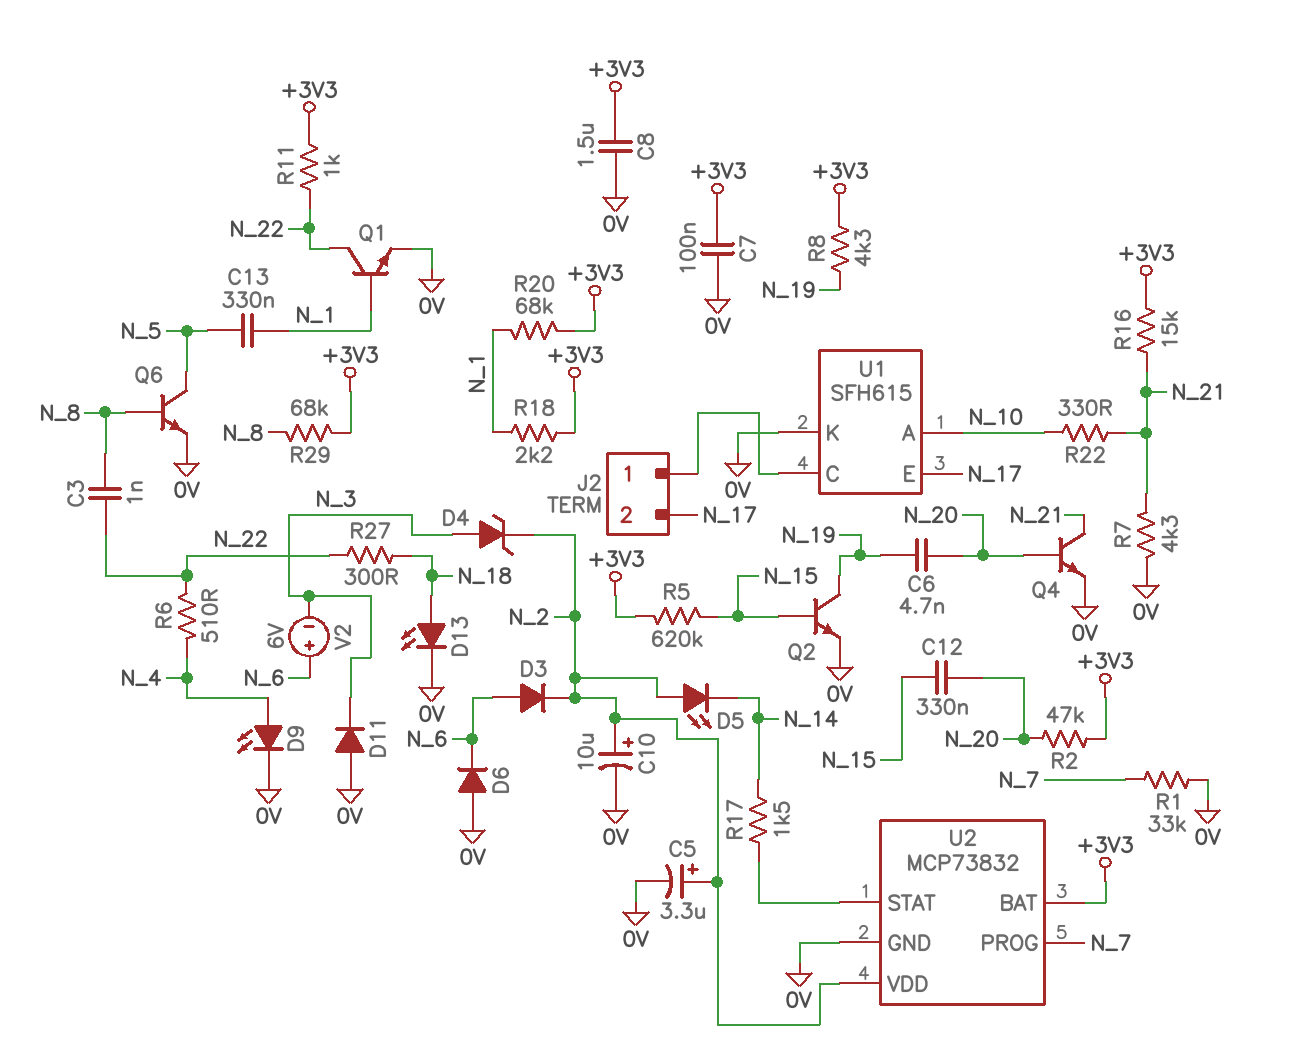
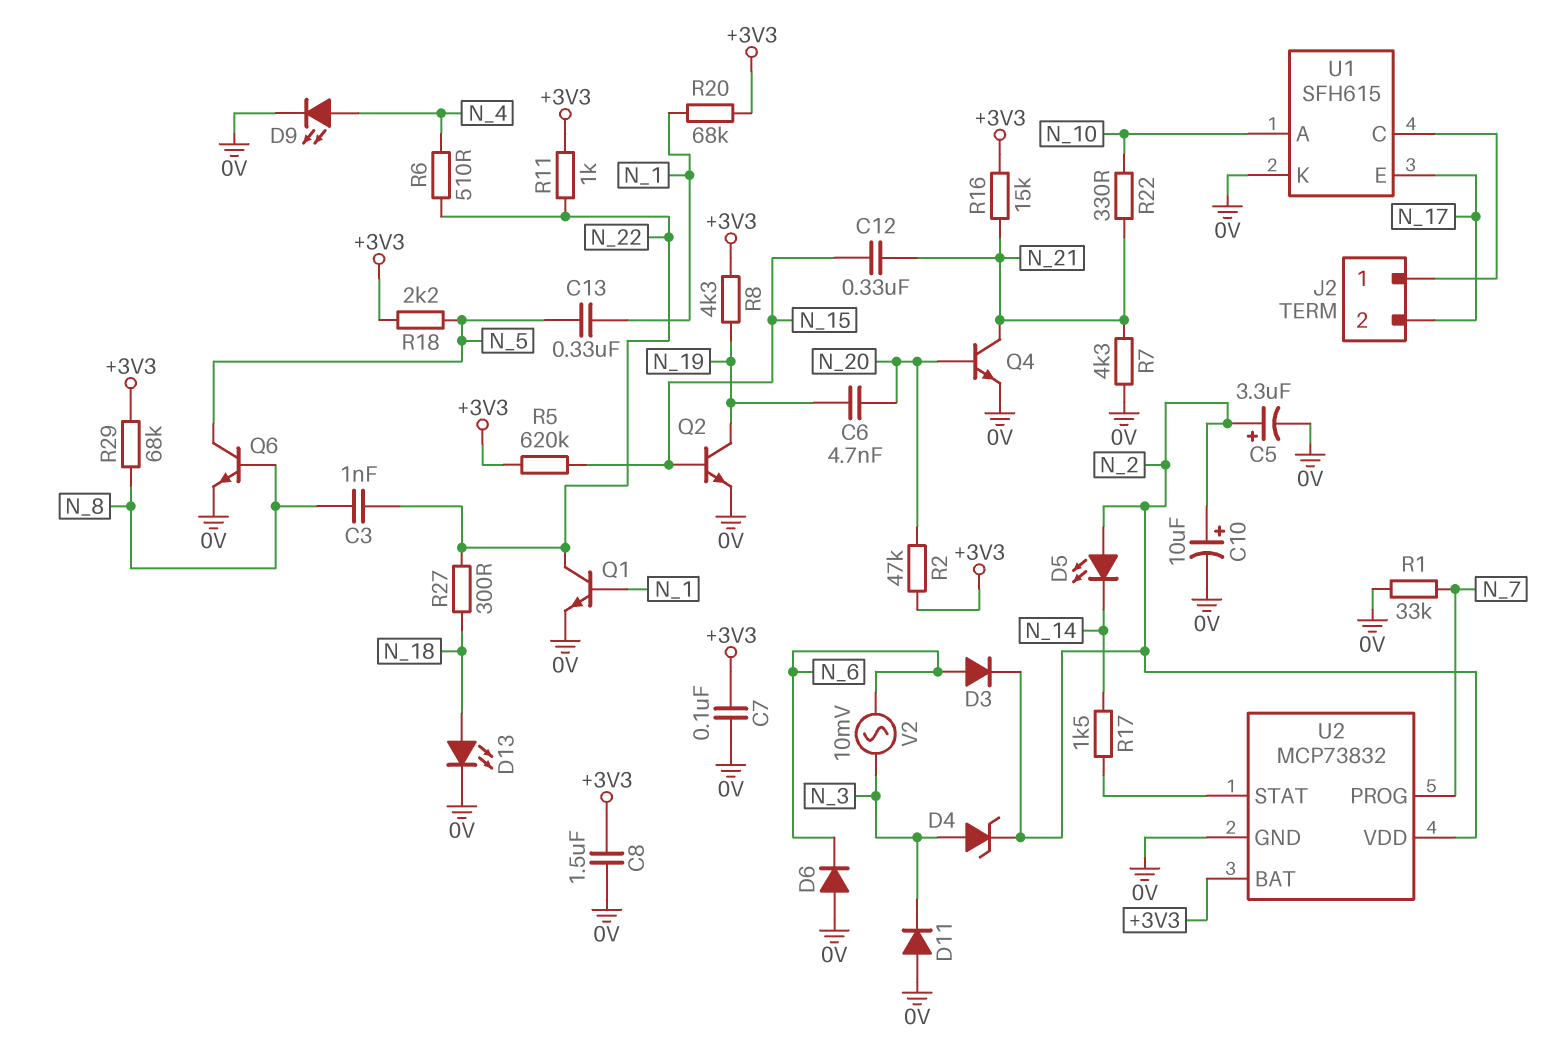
C12: 330nF (N_15, N_20) -> 330nF (N_15, N_21)
R18: 2.2k (+3V3, N_1) -> 2.2k (+3V3, N_5)
V2: 6V (plus N_6, minus N_3) -> AC 10mV (N_3, N_6)

